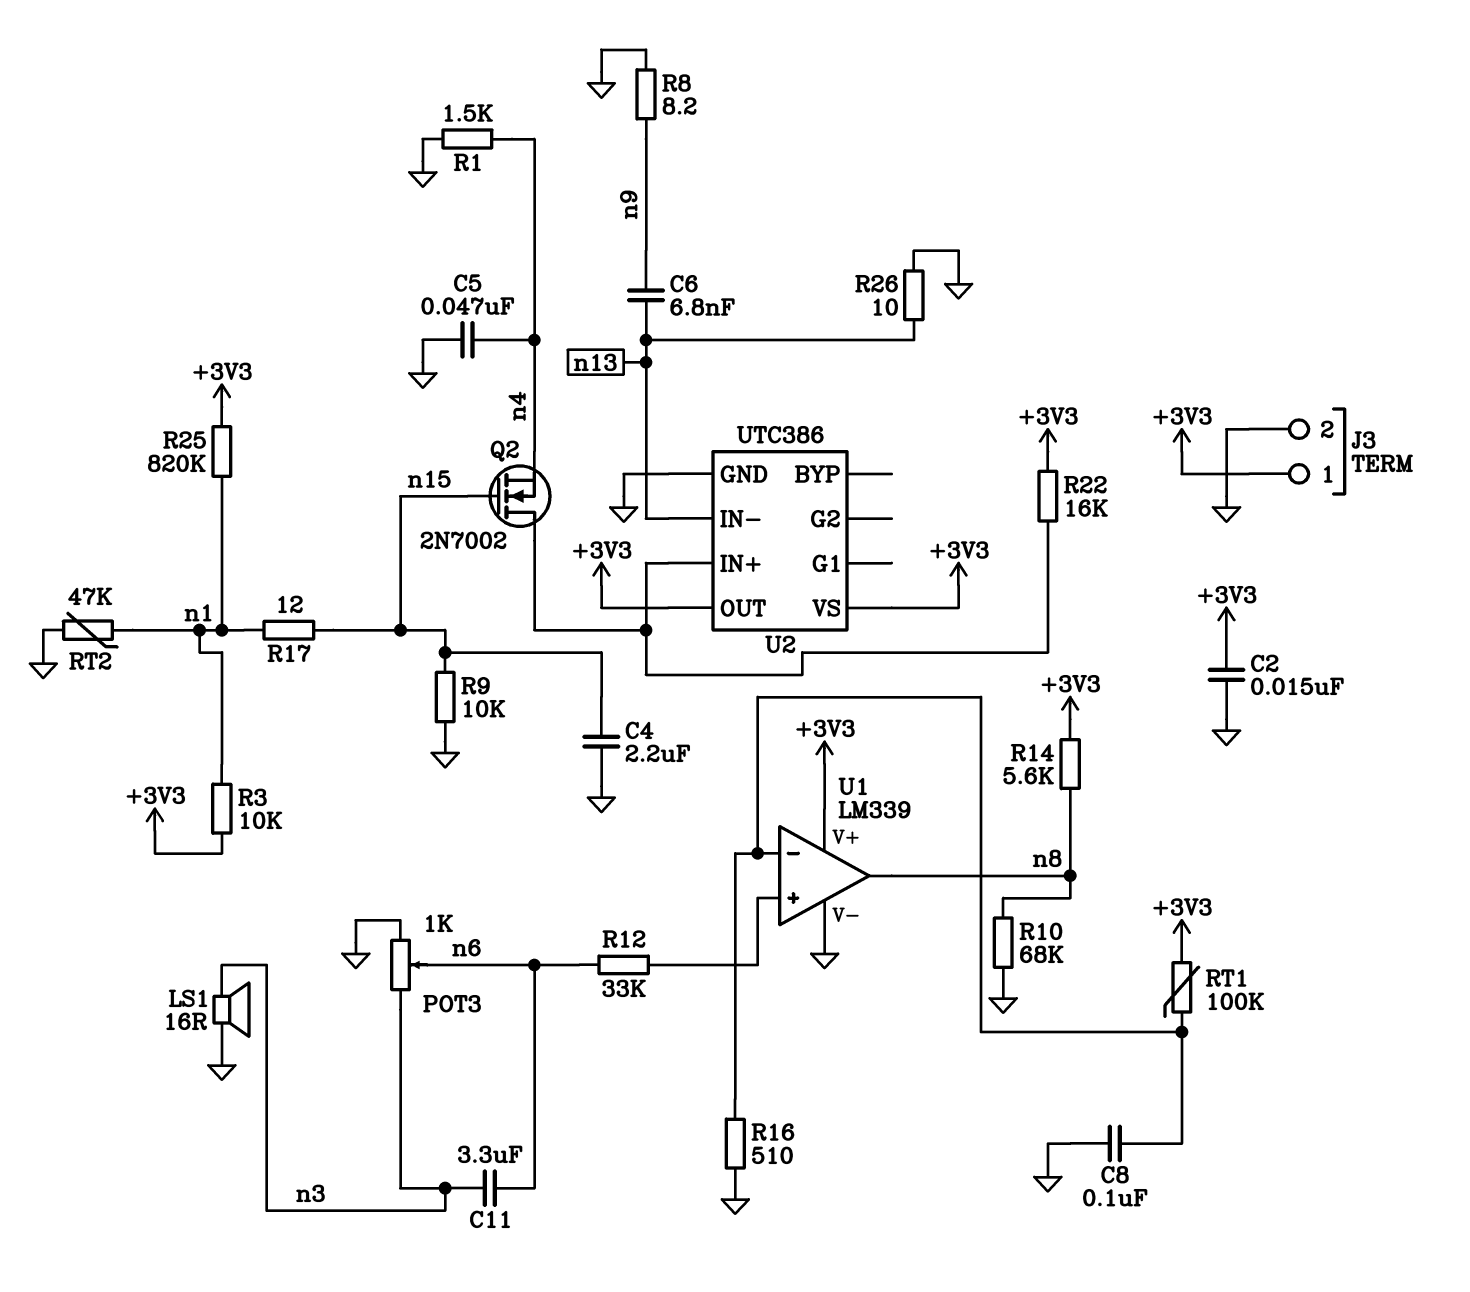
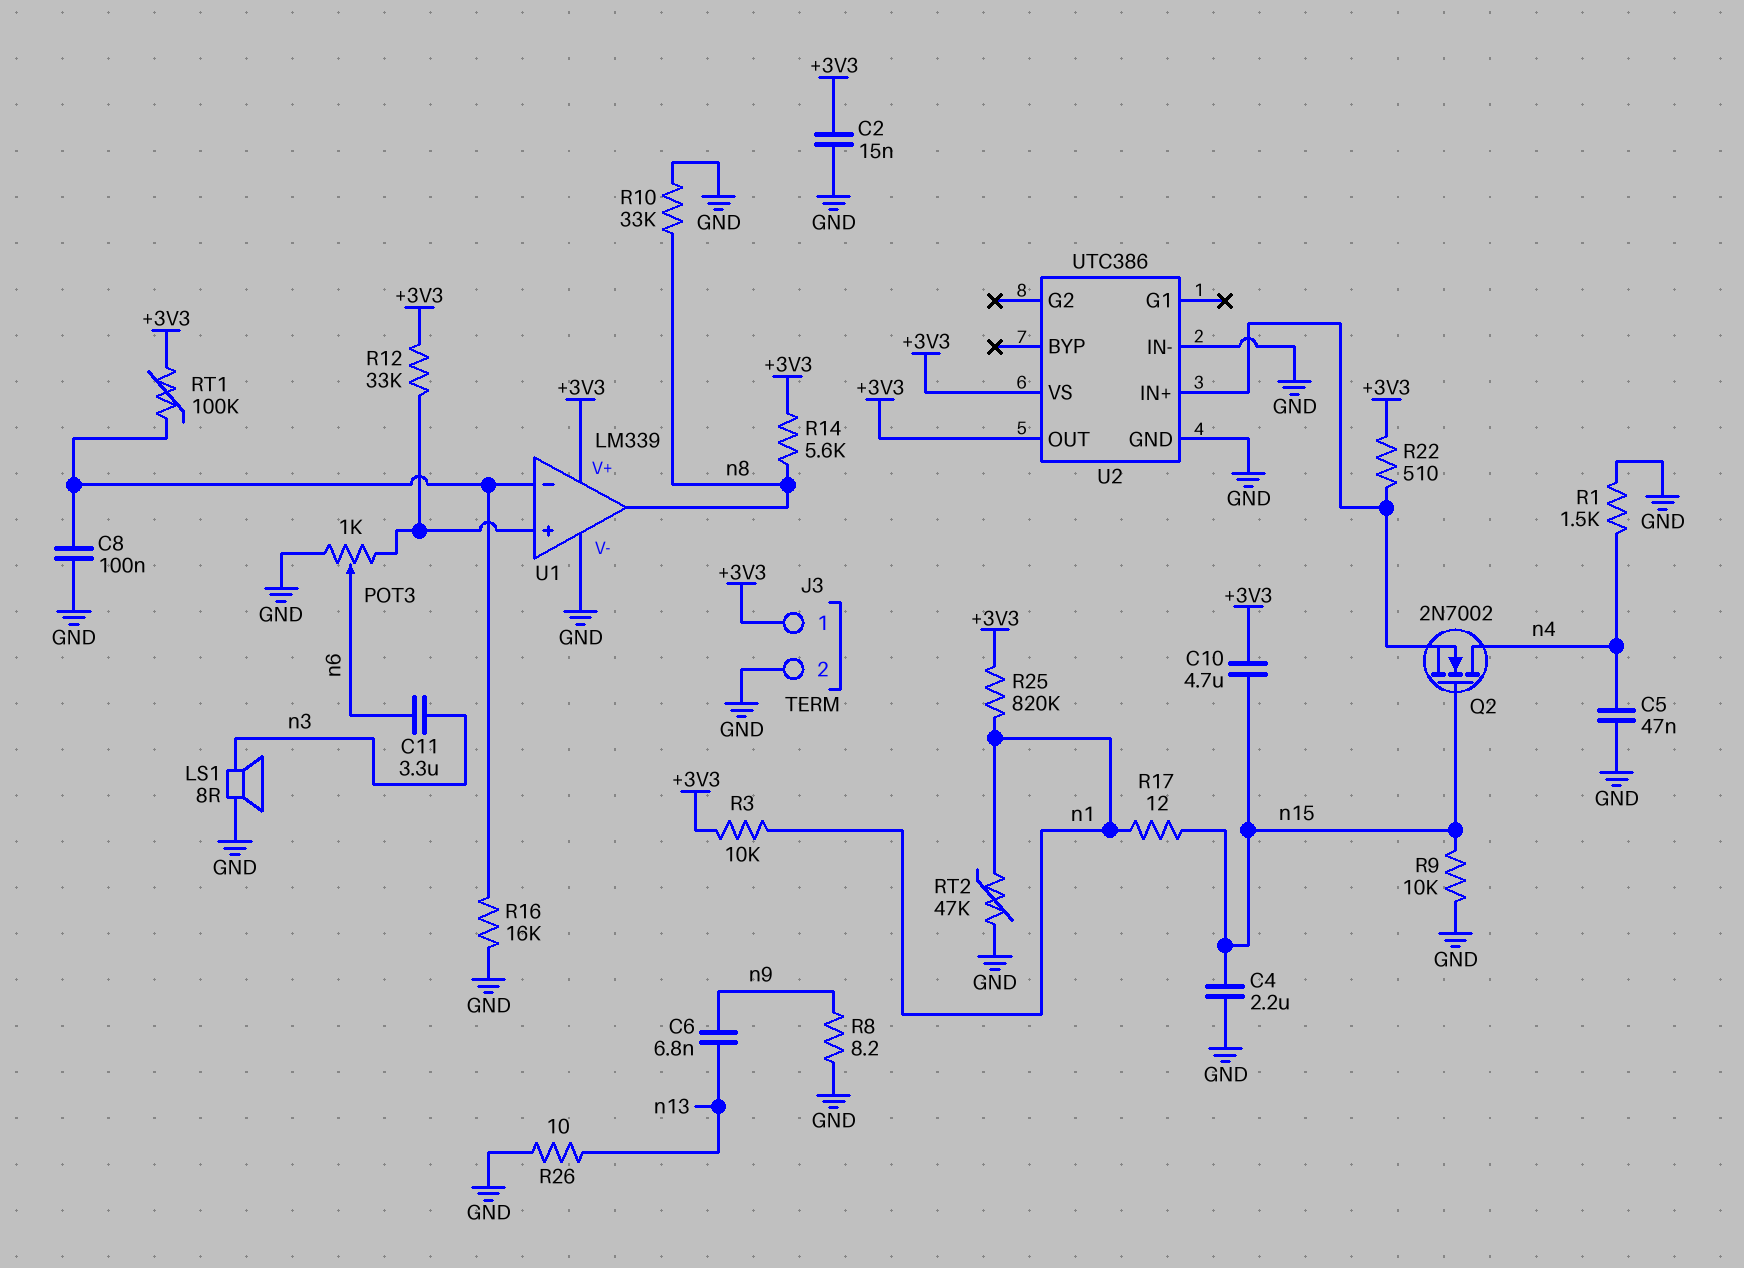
C10: none -> 4.7uF (+3V3, n15)
LS1: speaker 16R (GND, n3) -> speaker 8R (GND, n3)
POT3: 1k (GND, n3, wiper n6) -> 1k (GND, U1/in+, wiper n6)
Q2: NMOS 2N7002 (G n15, D U2/IN+, S n4) -> NMOS 2N7002 (G n15, D n4, S U2/IN+)
R10: 68k (GND, n8) -> 33k (GND, n8)
R12: 33k (U1/in+, n6) -> 33k (+3V3, U1/in+)
R16: 510 (GND, U1/in-) -> 16k (GND, U1/in-)
R22: 16k (+3V3, U2/IN+) -> 510 (+3V3, U2/IN+)
U2 pin IN-: n13 -> GND

